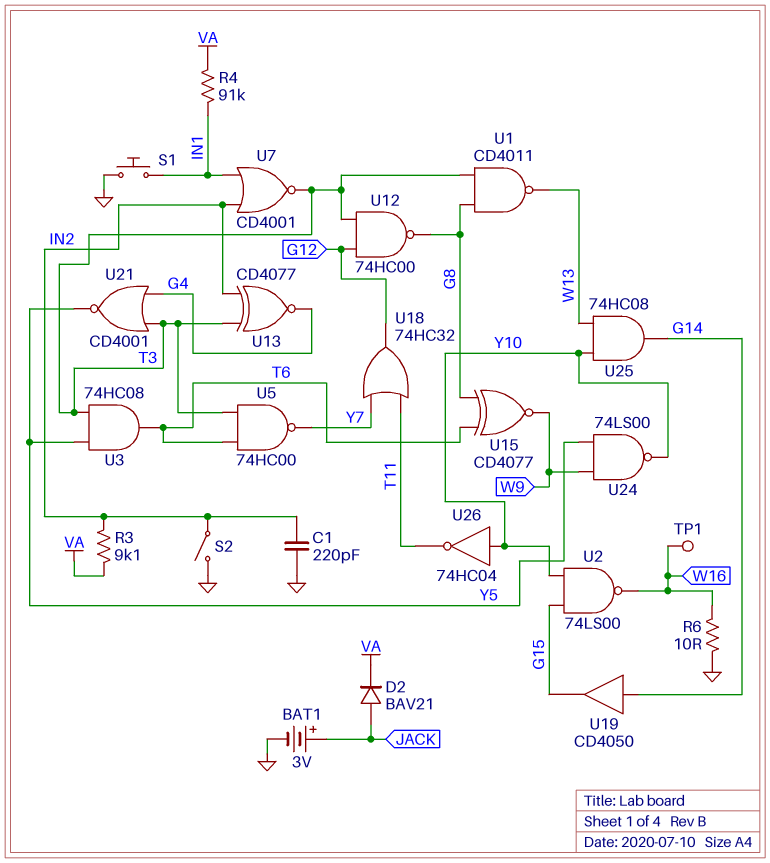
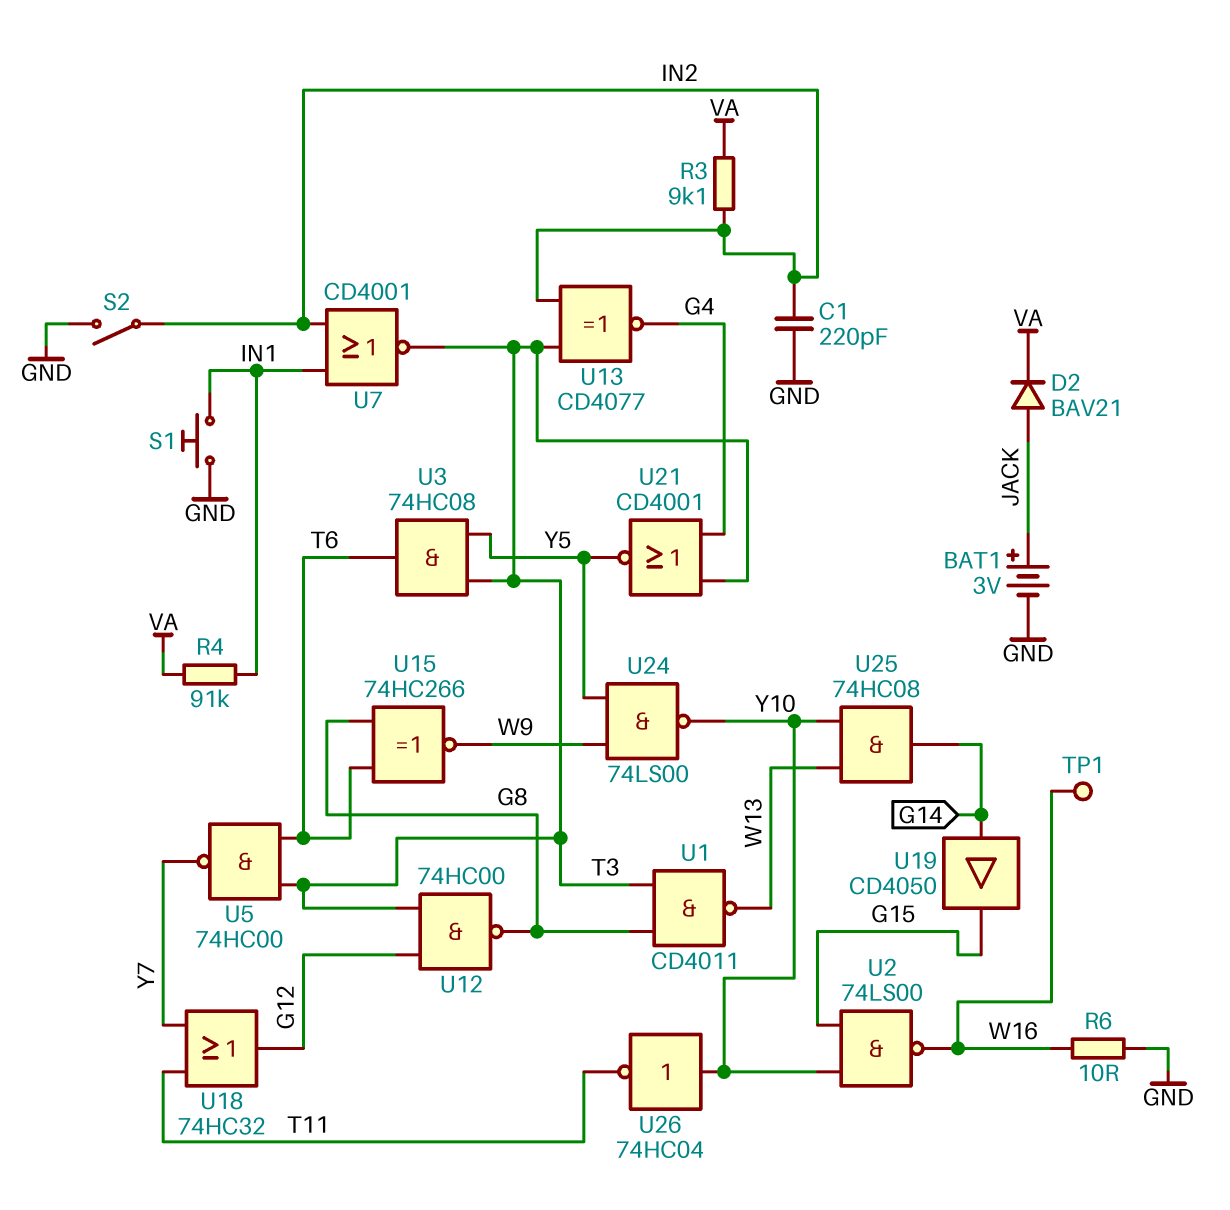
U15: XNOR CD4077 (in G8, in T6, out W9) -> XNOR 74HC266 (in G8, in T6, out W9)

